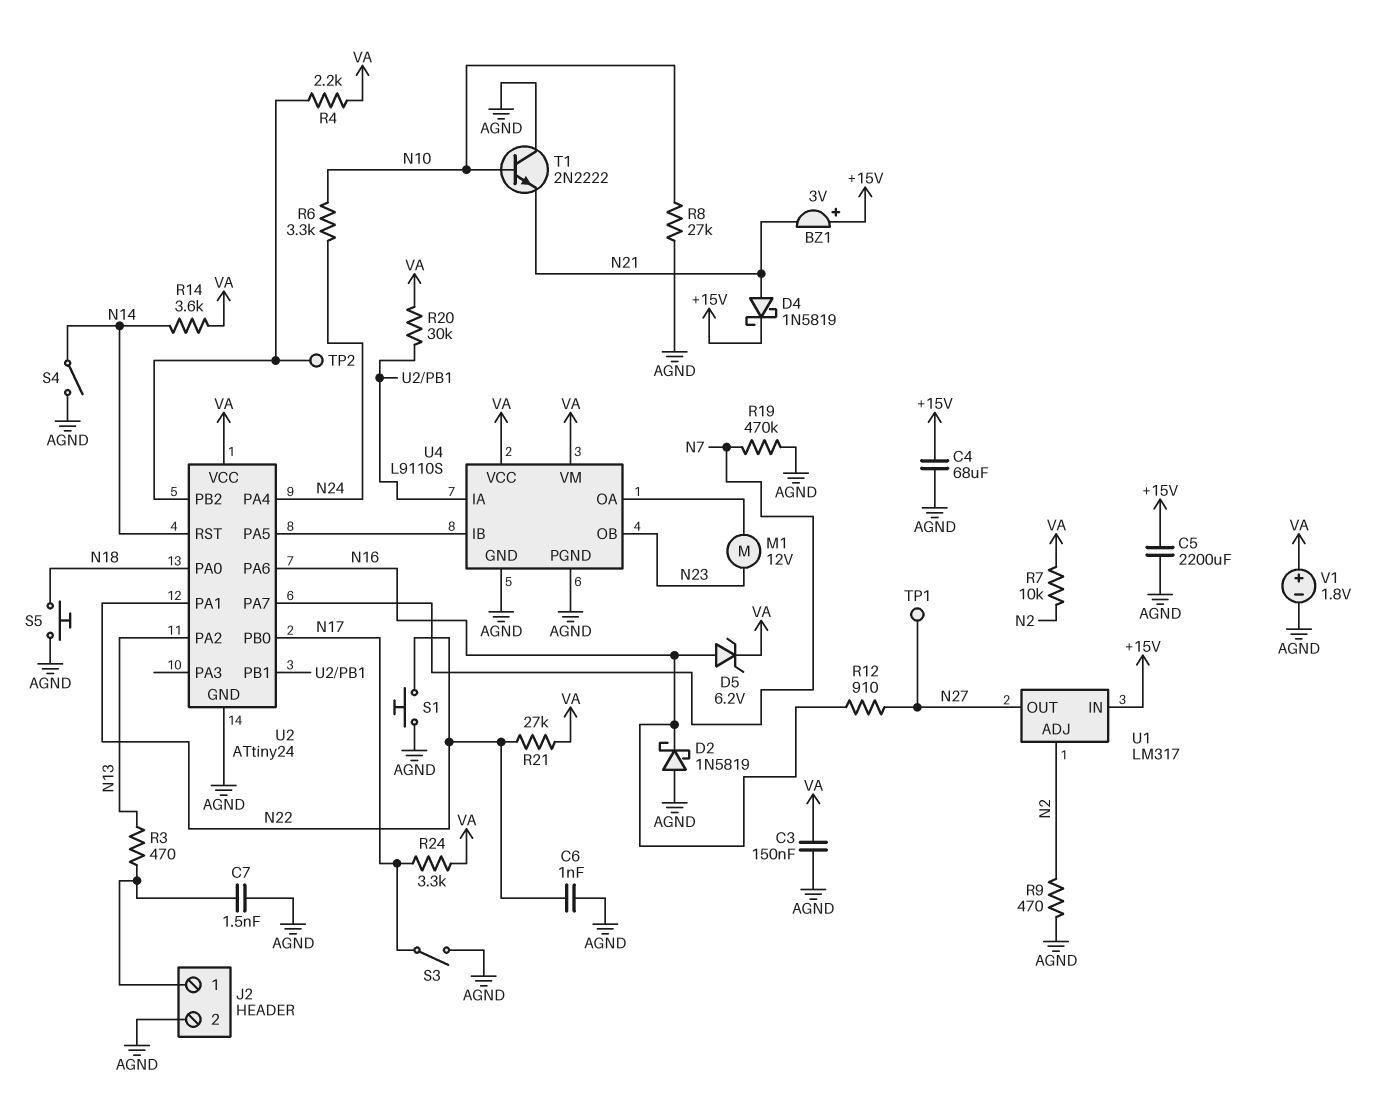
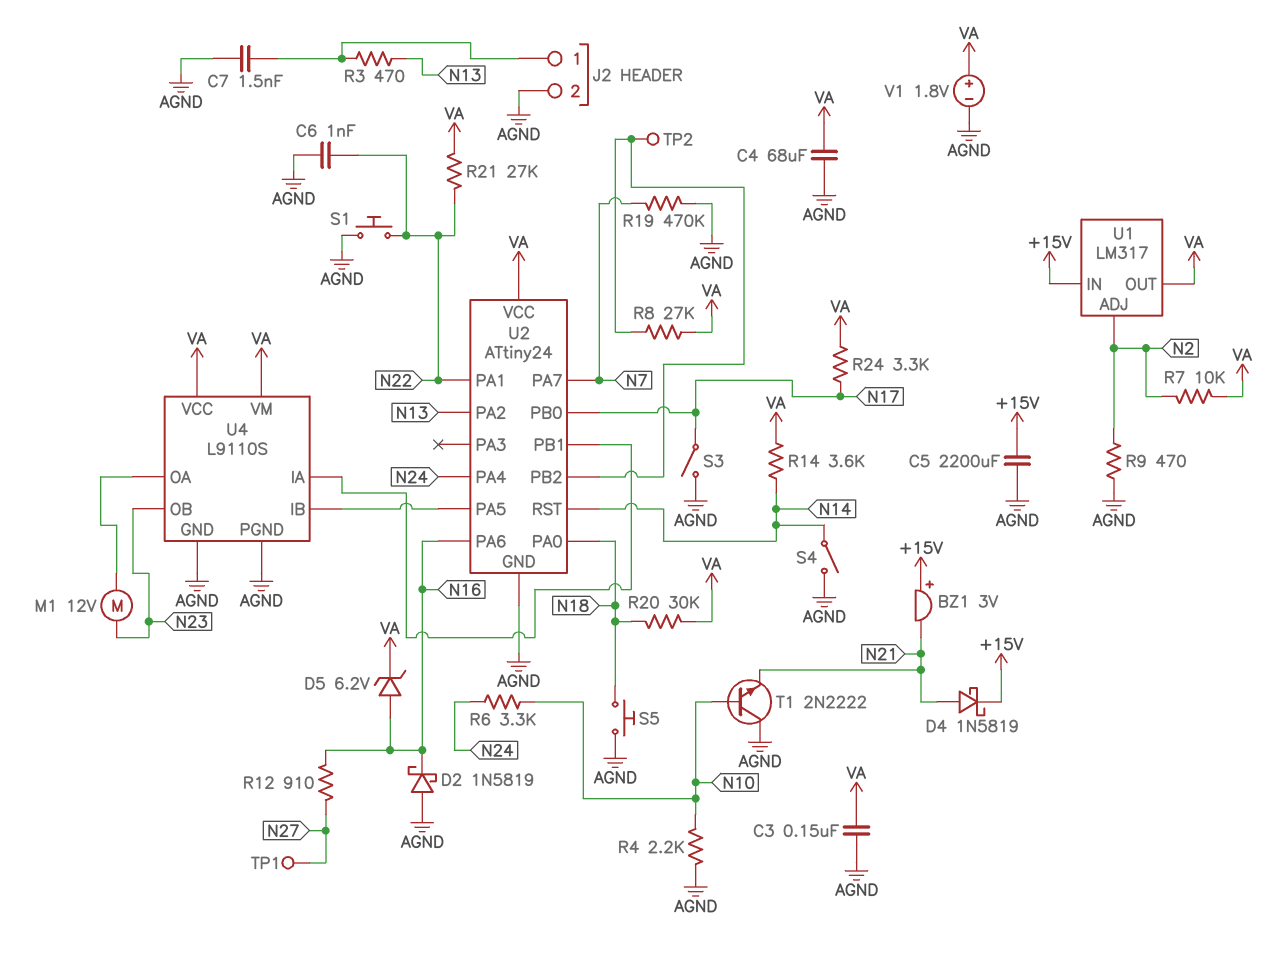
C4: 68uF (+15V, AGND) -> 68uF (AGND, VA)
R4: 2.2k (U2/PB2, VA) -> 2.2k (AGND, N10)
R8: 27k (AGND, N10) -> 27k (U2/PB2, VA)
R20: 30k (U2/PB1, VA) -> 30k (N18, VA)
U1 pin OUT: N27 -> VA

